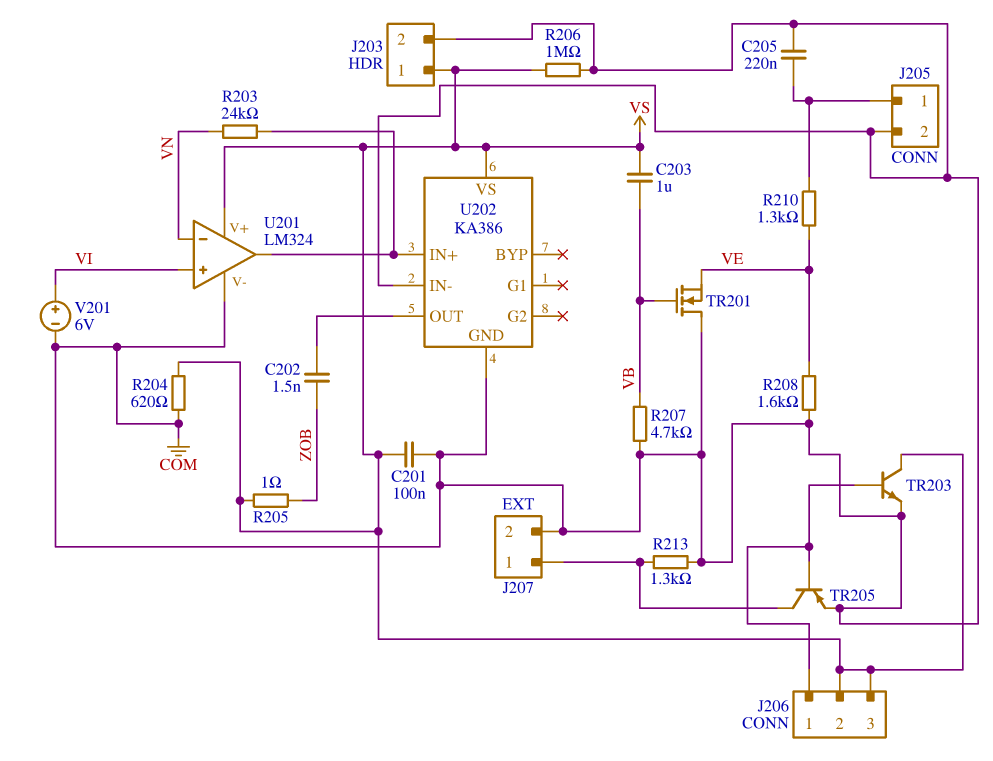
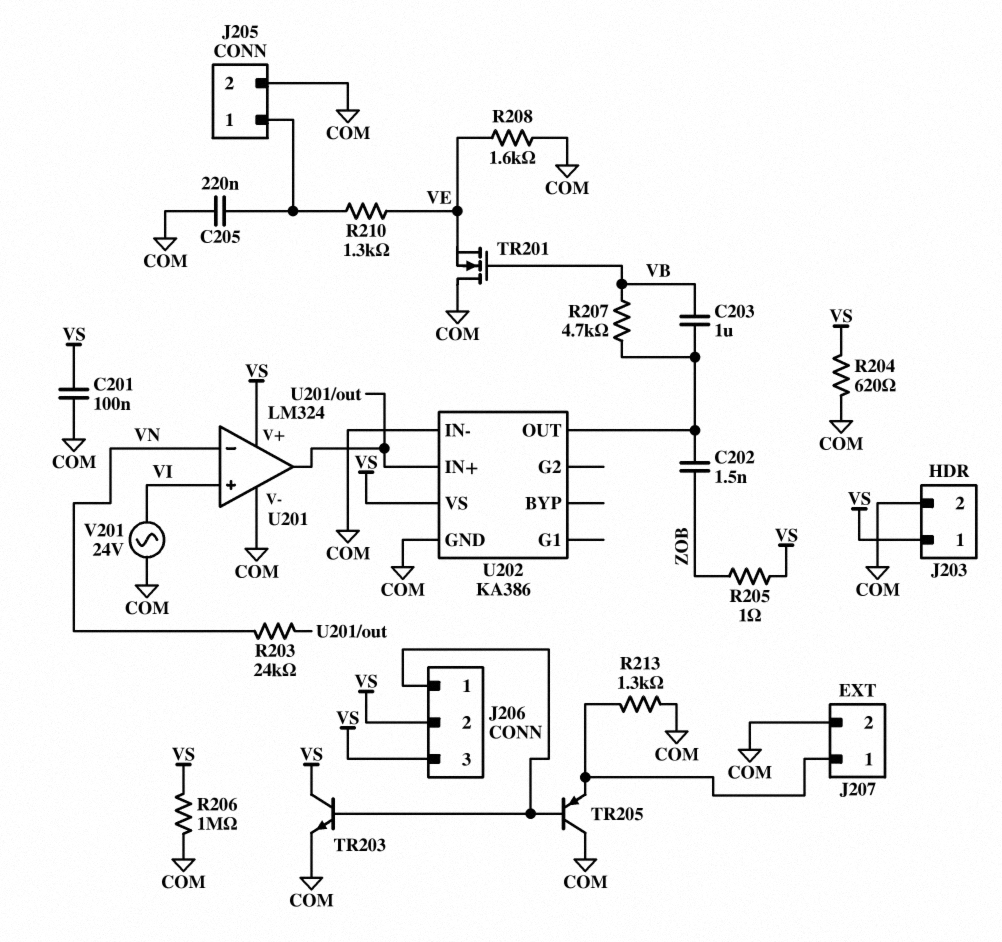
C203: 1uF (VB, VS) -> 1uF (U202/OUT, VB)
R207: 4.7k (COM, VB) -> 4.7k (U202/OUT, VB)
TR205: PNP (B J206/1, C J207/1, E COM) -> PNP (B J206/1, C COM, E J207/1)
V201: 6V (plus VI, minus COM) -> AC 24V (COM, VI)

